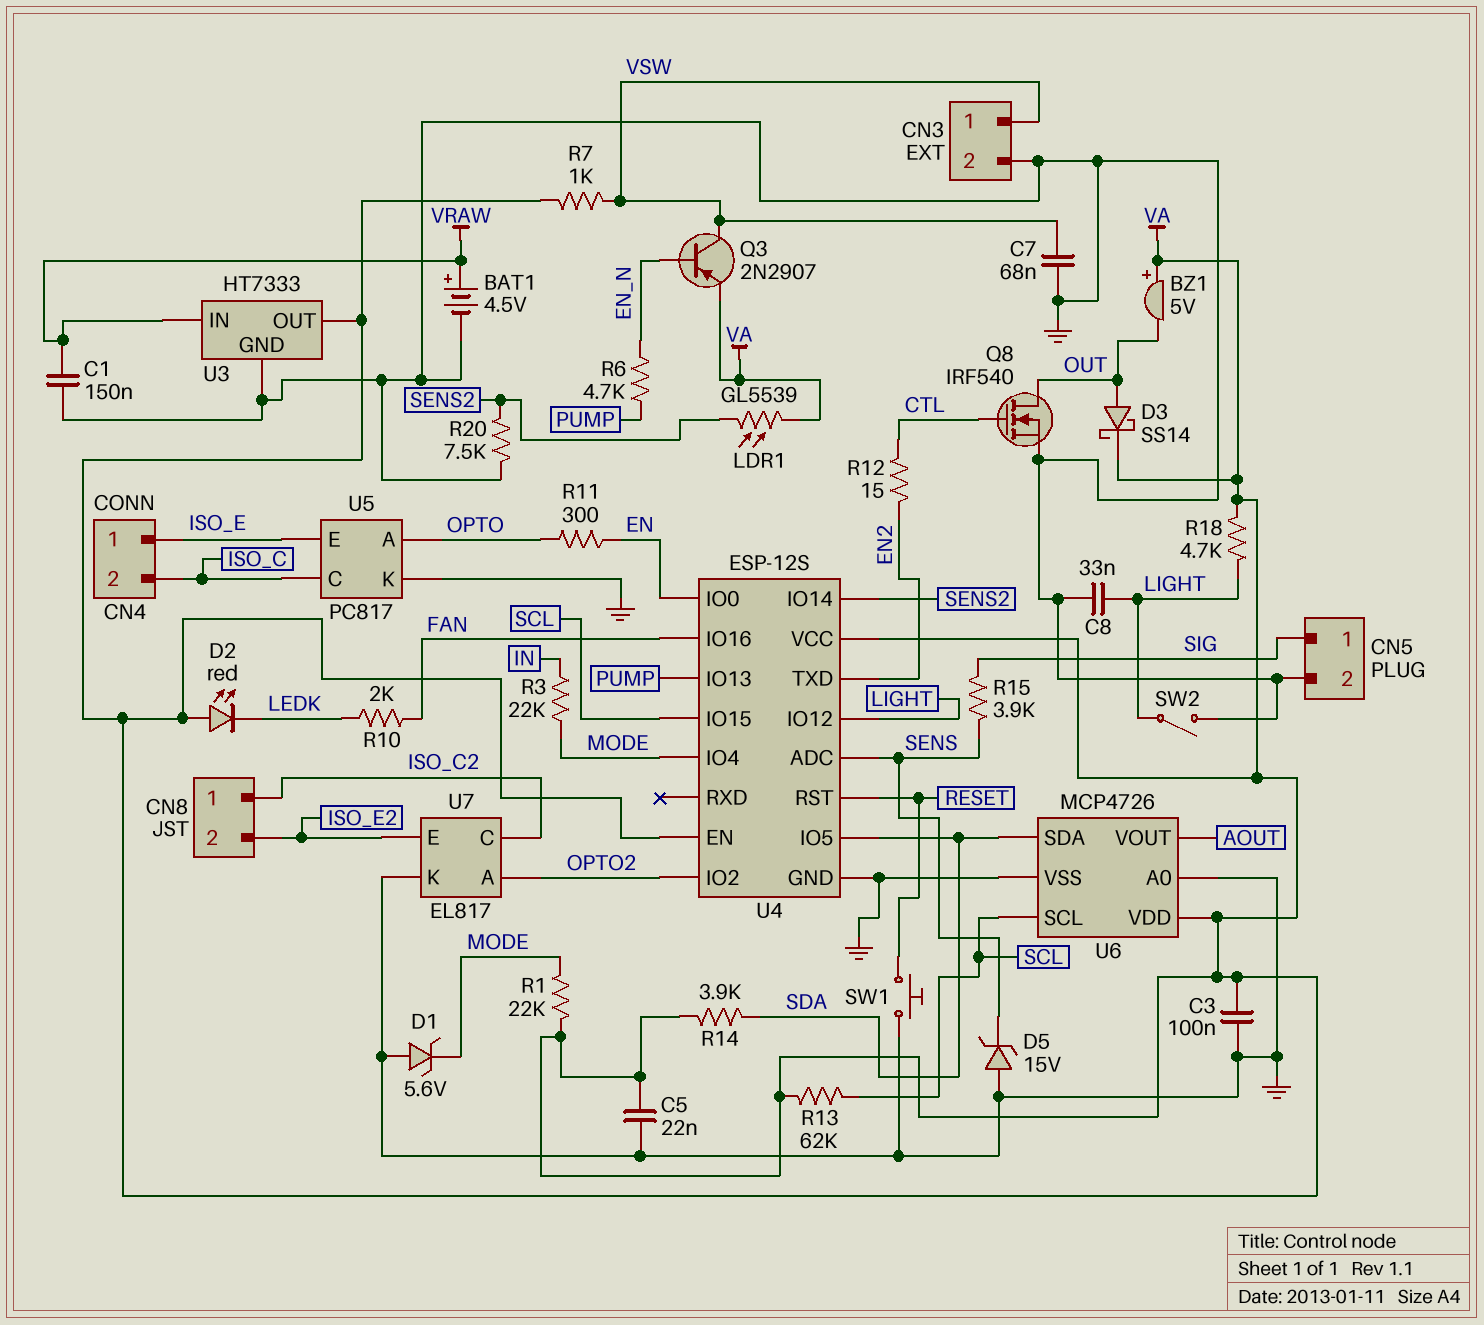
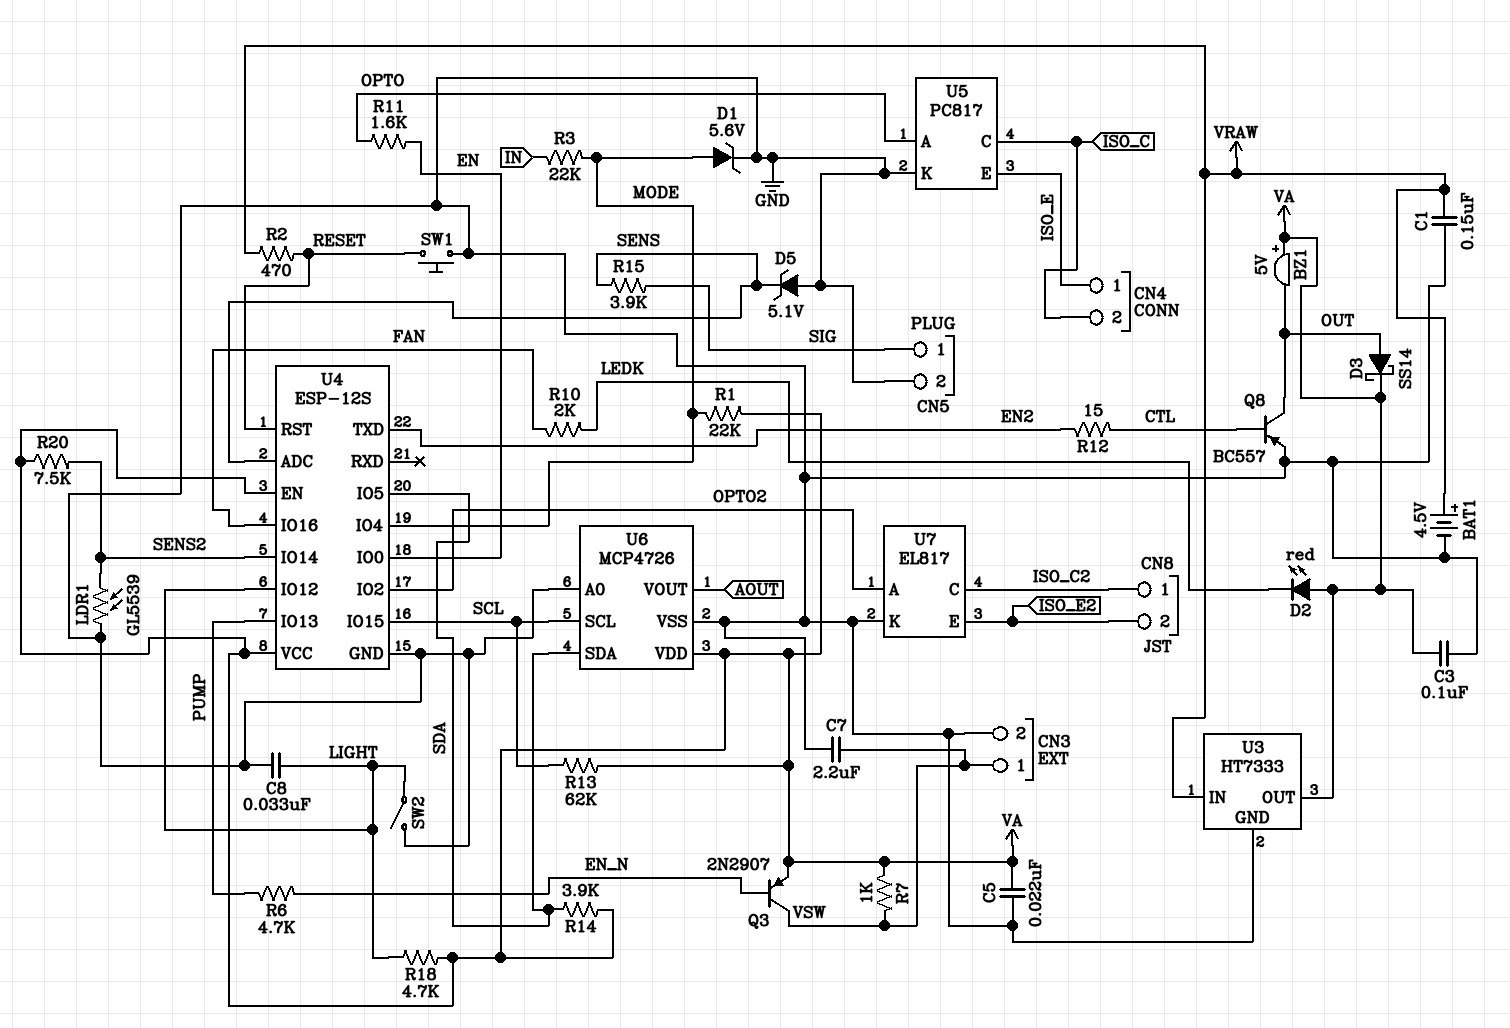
C7: 68nF (GND, VSW) -> 2.2uF (GND, VSW)
D1: zener 5.6V (A GND, K MODE) -> zener 5.6V (A MODE, K GND)
D5: zener 15V (A GND, K SENS) -> zener 5.1V (A GND, K SENS)
LDR1: GL5539 (SENS2, VA) -> GL5539 (GND, SENS2)
Q8: NMOS IRF540 (G CTL, D OUT, S GND) -> PNP BC557 (B CTL, C OUT, E GND)
R2: none -> 470 (RESET, VRAW)
R11: 300 (EN, OPTO) -> 1.6k (EN, OPTO)
R20: 7.5k (GND, SENS2) -> 7.5k (SENS2, VA)

